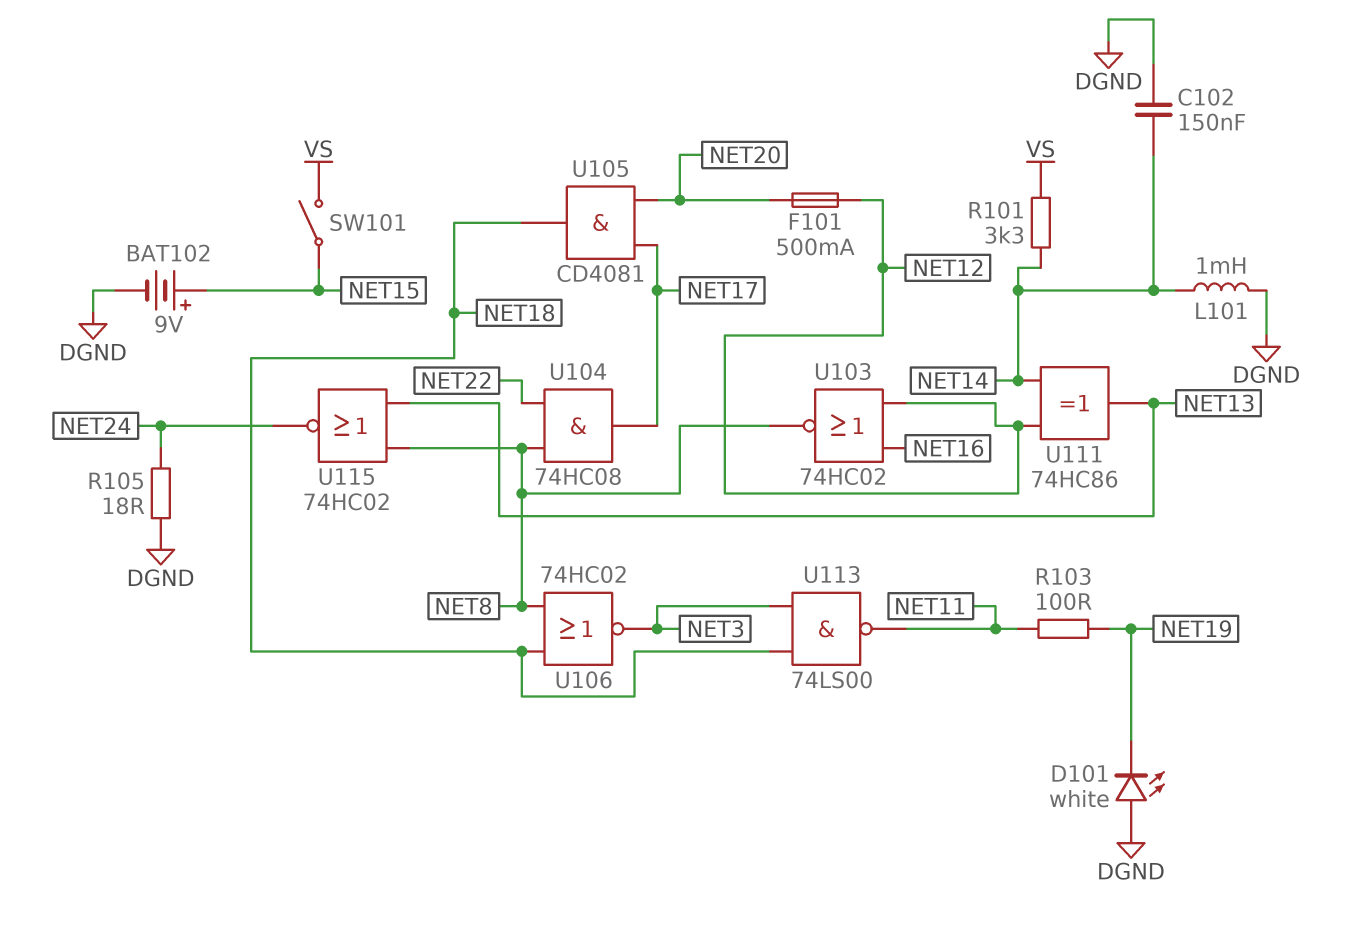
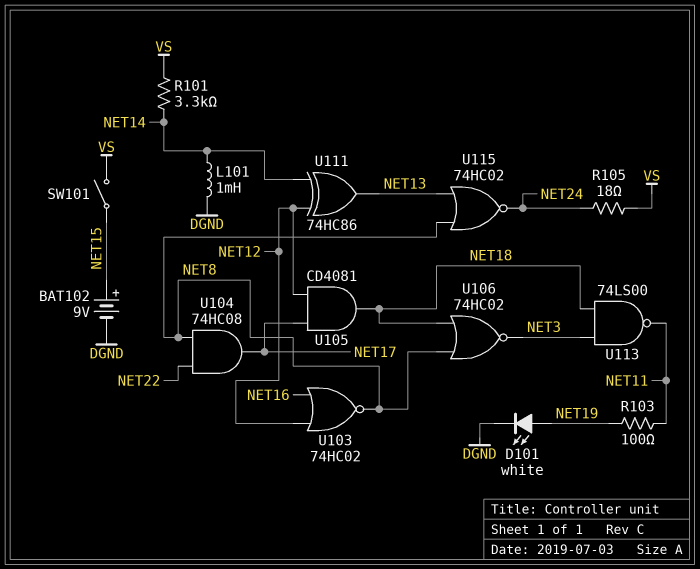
C102: 150nF (DGND, NET14) -> none
D101: LED white (A DGND, K NET19) -> LED white (A NET19, K DGND)
F101: 500mA (NET12, NET20) -> none
R105: 18 (DGND, NET24) -> 18 (NET24, VS)
U105: AND CD4081 (in NET17, in NET20, out NET18) -> AND CD4081 (in NET12, in NET17, out NET18)

